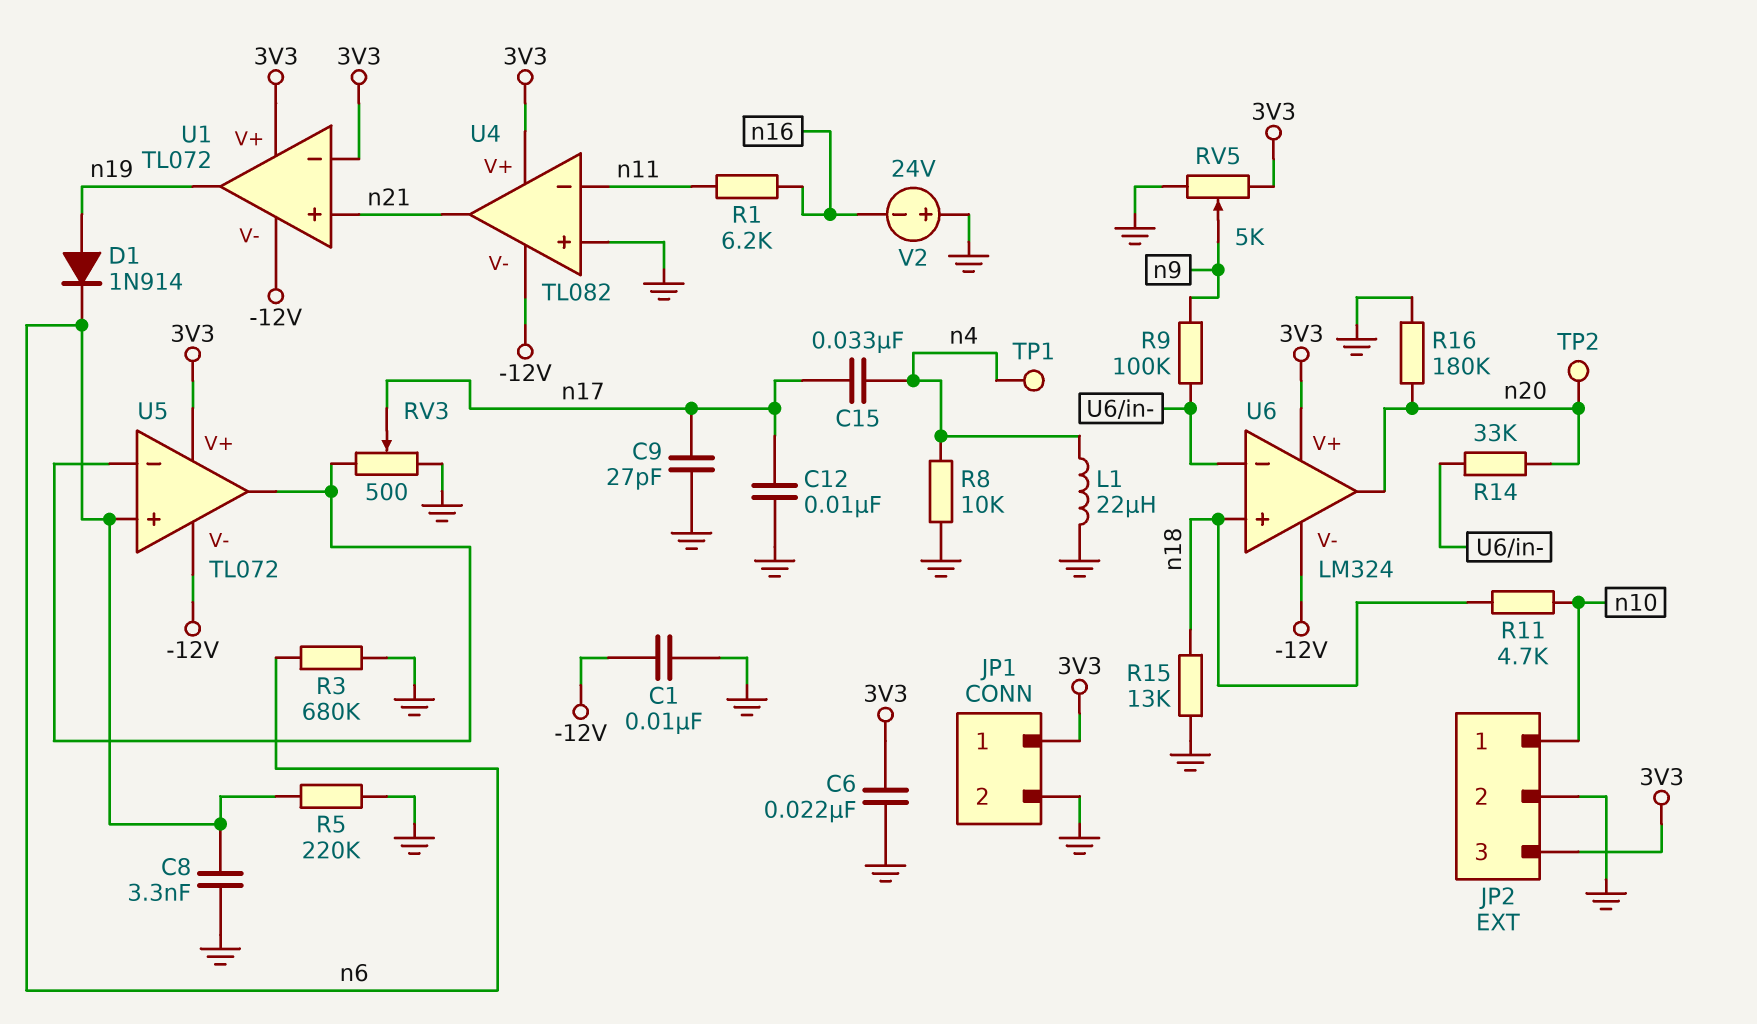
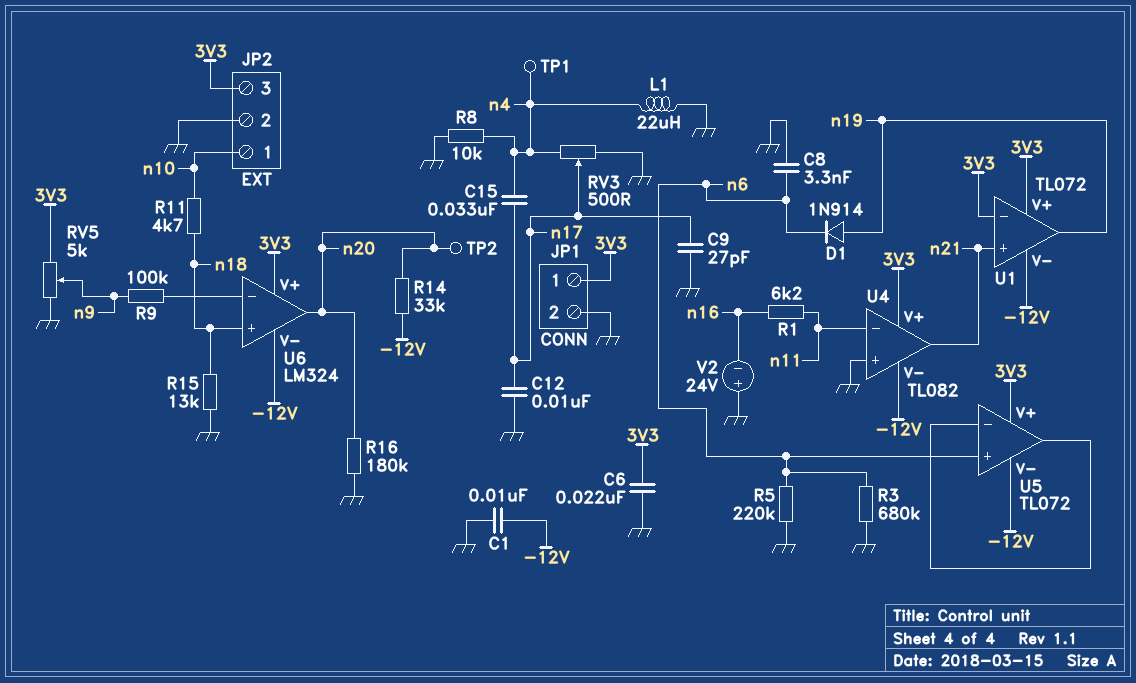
R14: 33k (U6/in-, n20) -> 33k (-12V, n20)
RV3: 500 (GND, U5/in-, wiper n17) -> 500 (GND, n4, wiper n17)

